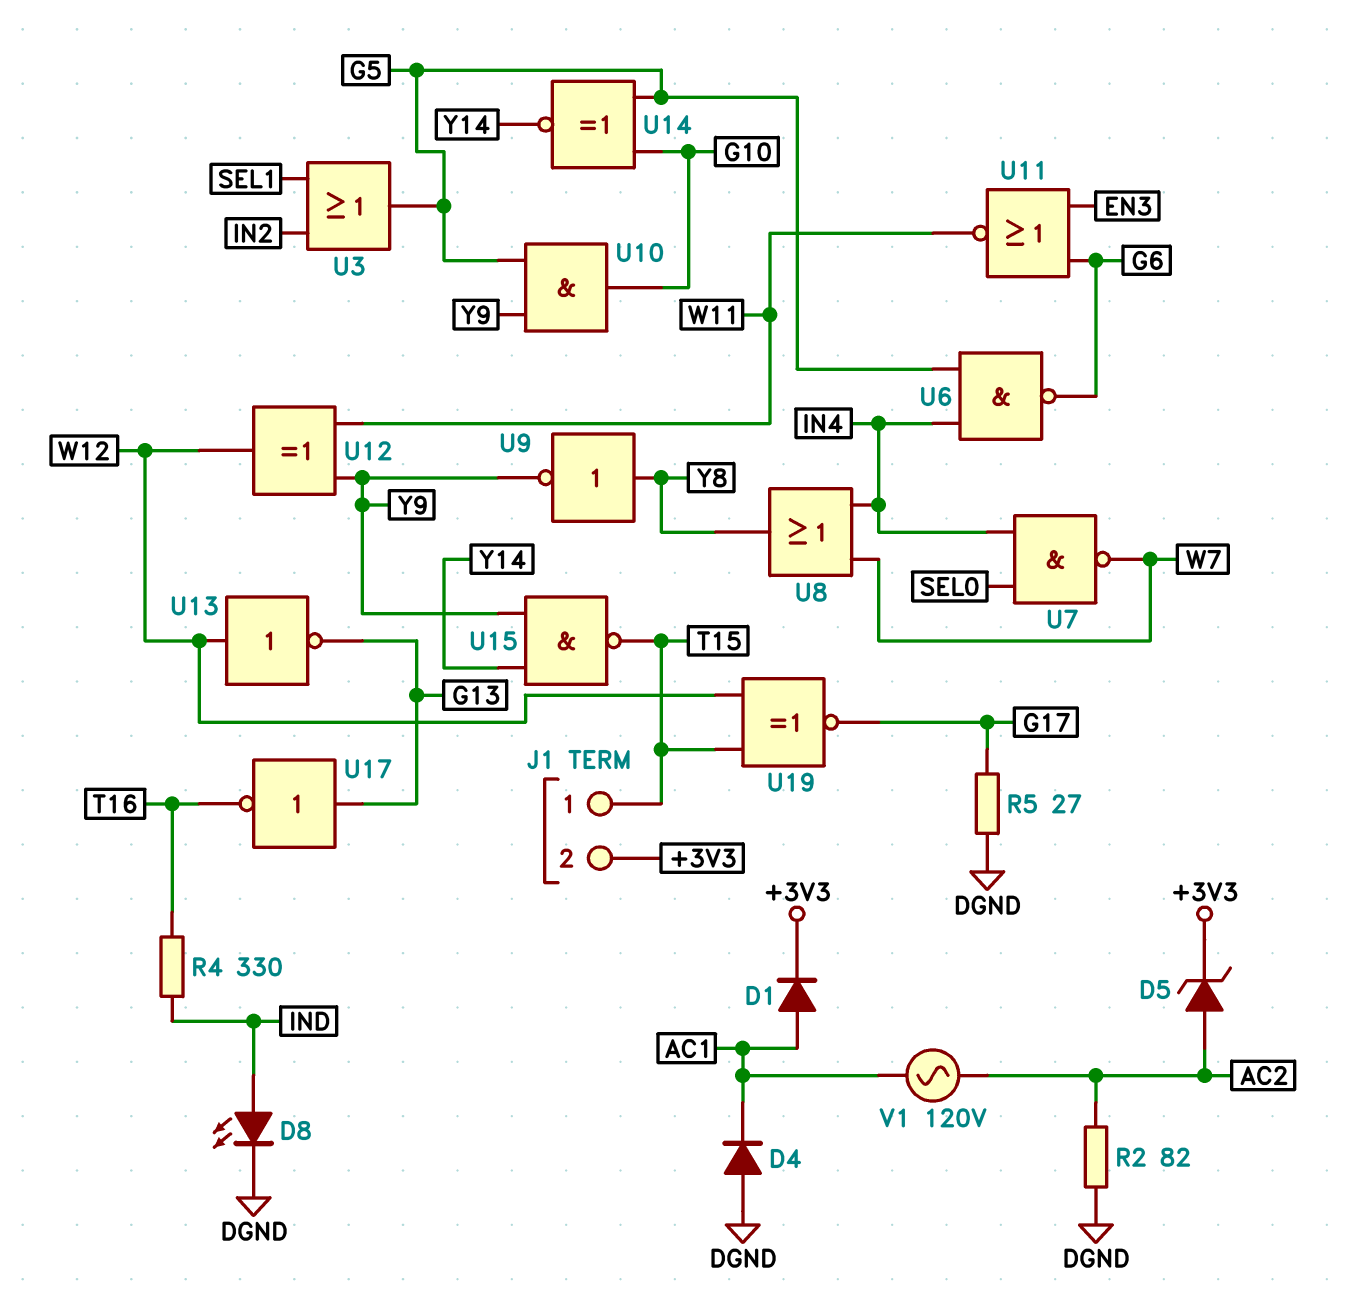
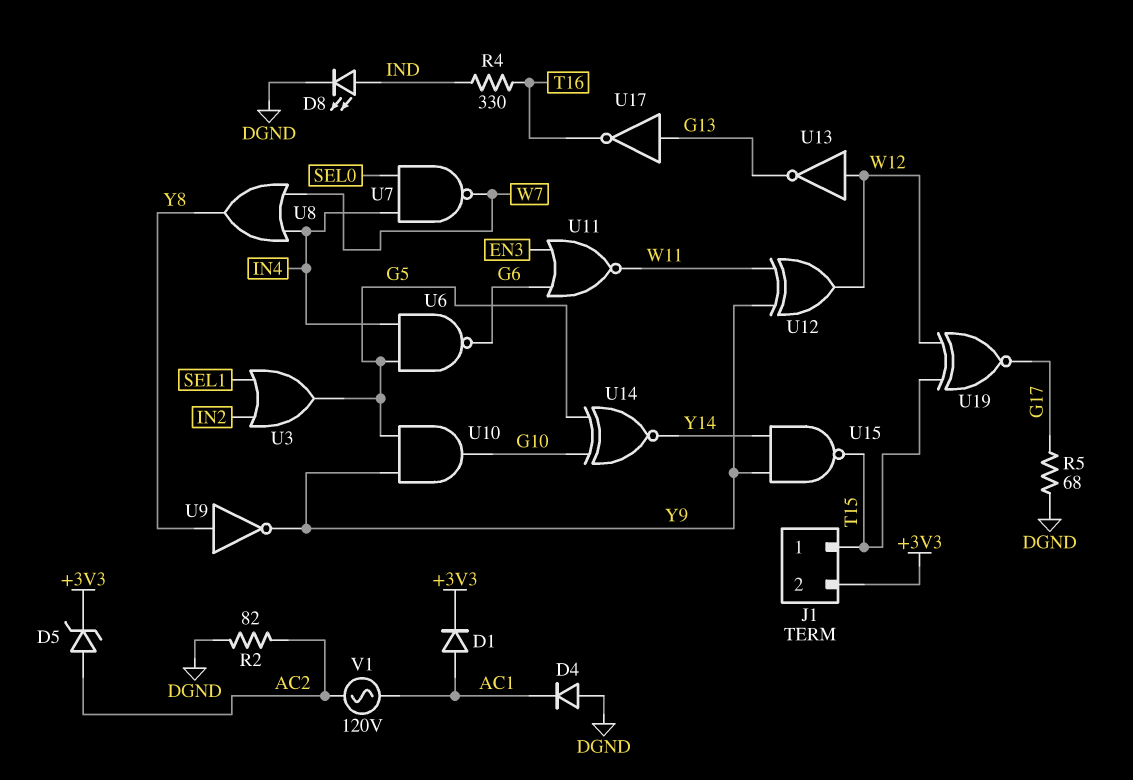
R5: 27 (DGND, G17) -> 68 (DGND, G17)

